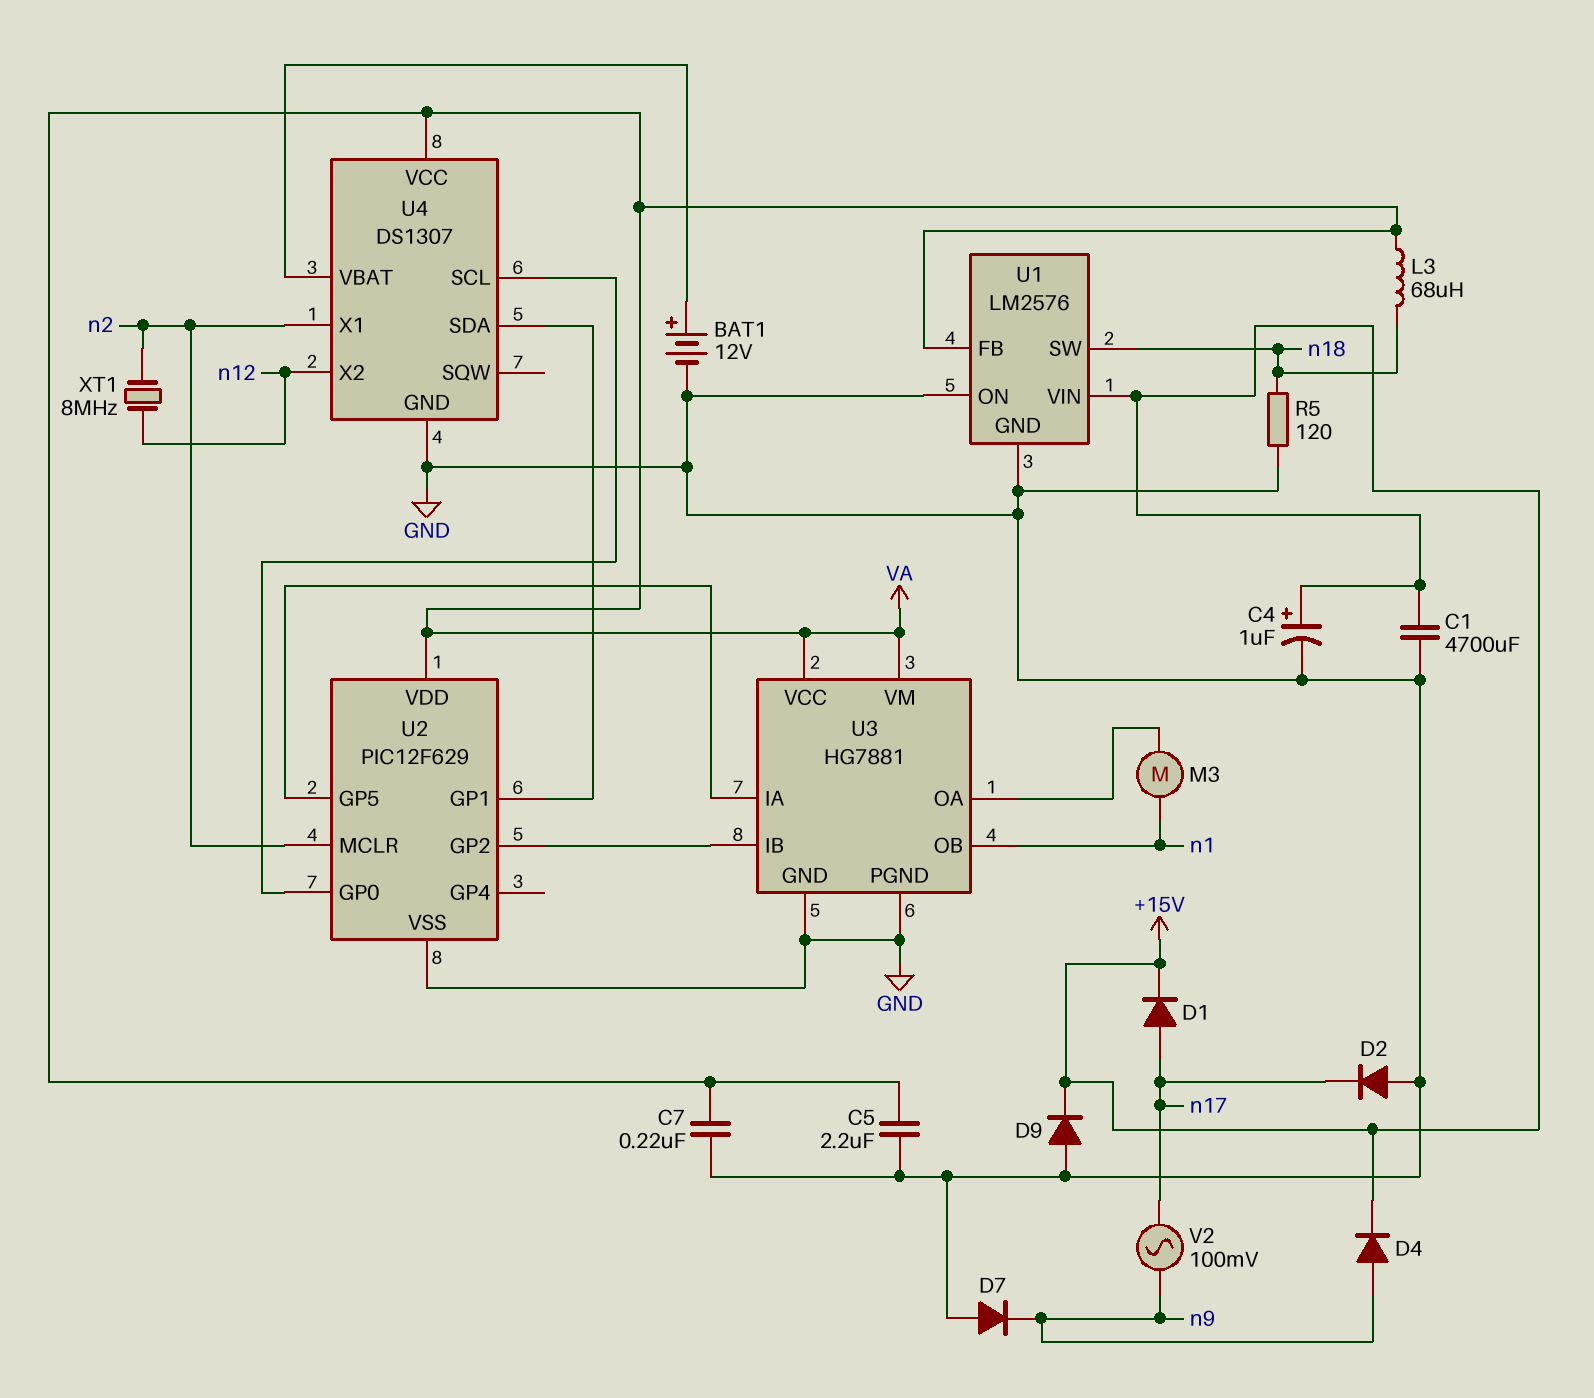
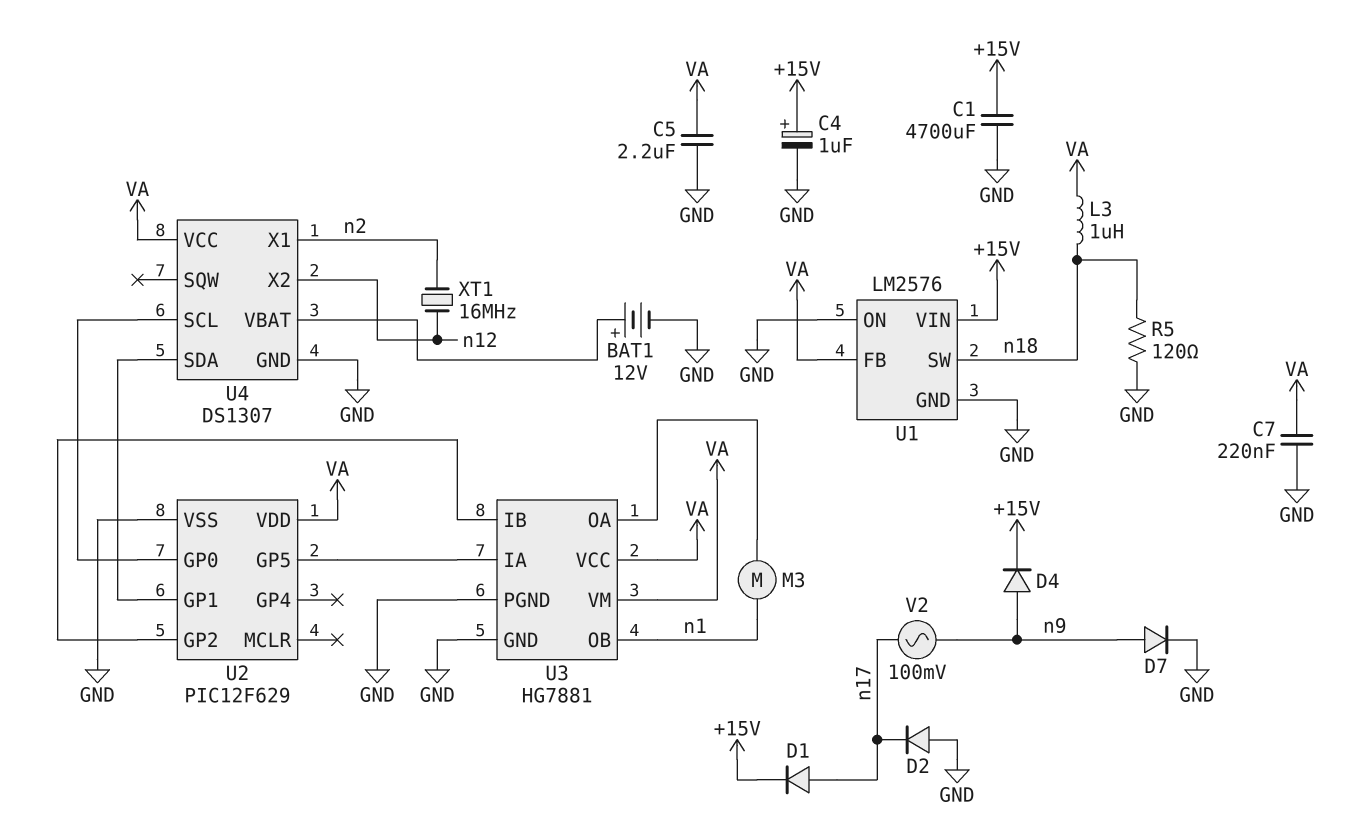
D7: diode (A GND, K n9) -> diode (A n9, K GND)
D9: diode (A GND, K +15V) -> none
L3: 68uH (VA, n18) -> 1uH (VA, n18)
U2 pin MCLR: n2 -> none
XT1: 8MHz (n2, n12) -> 16MHz (n2, n12)

